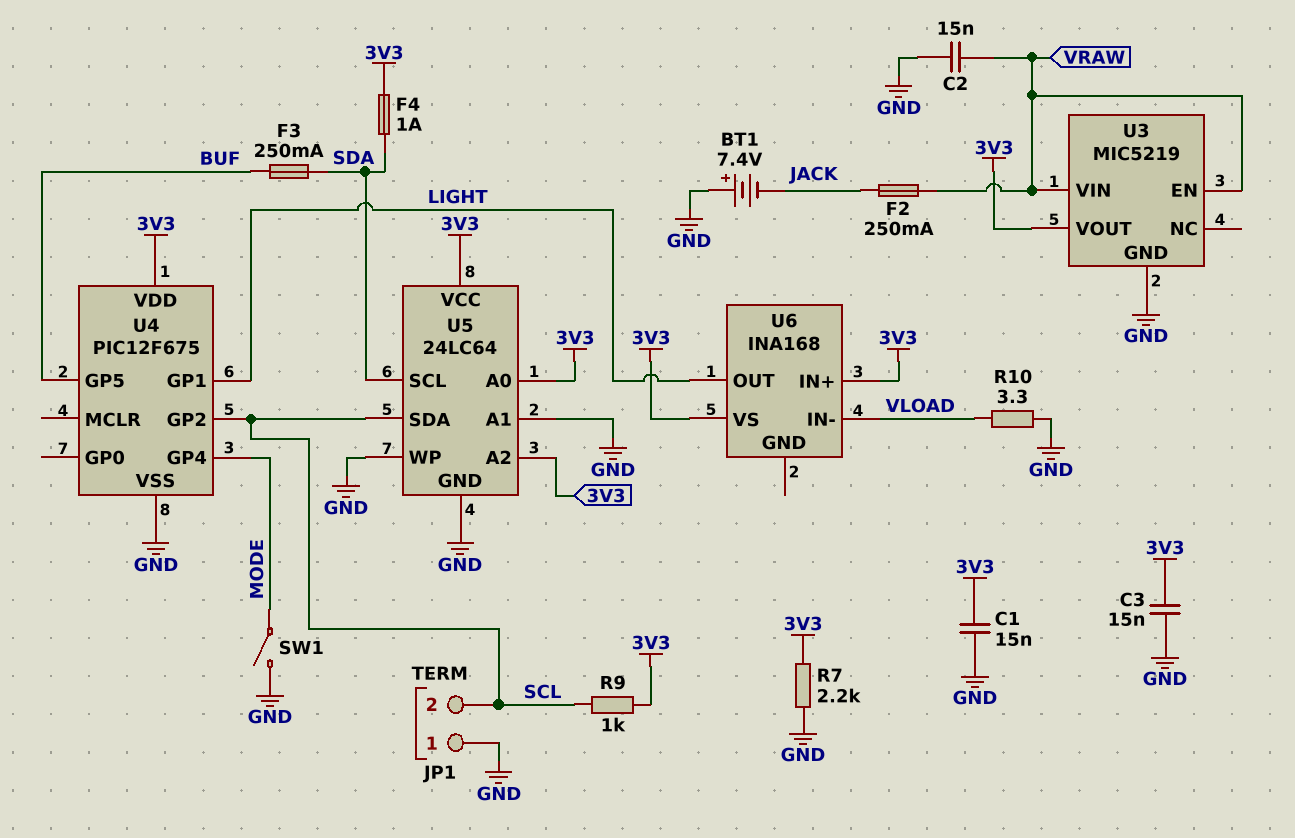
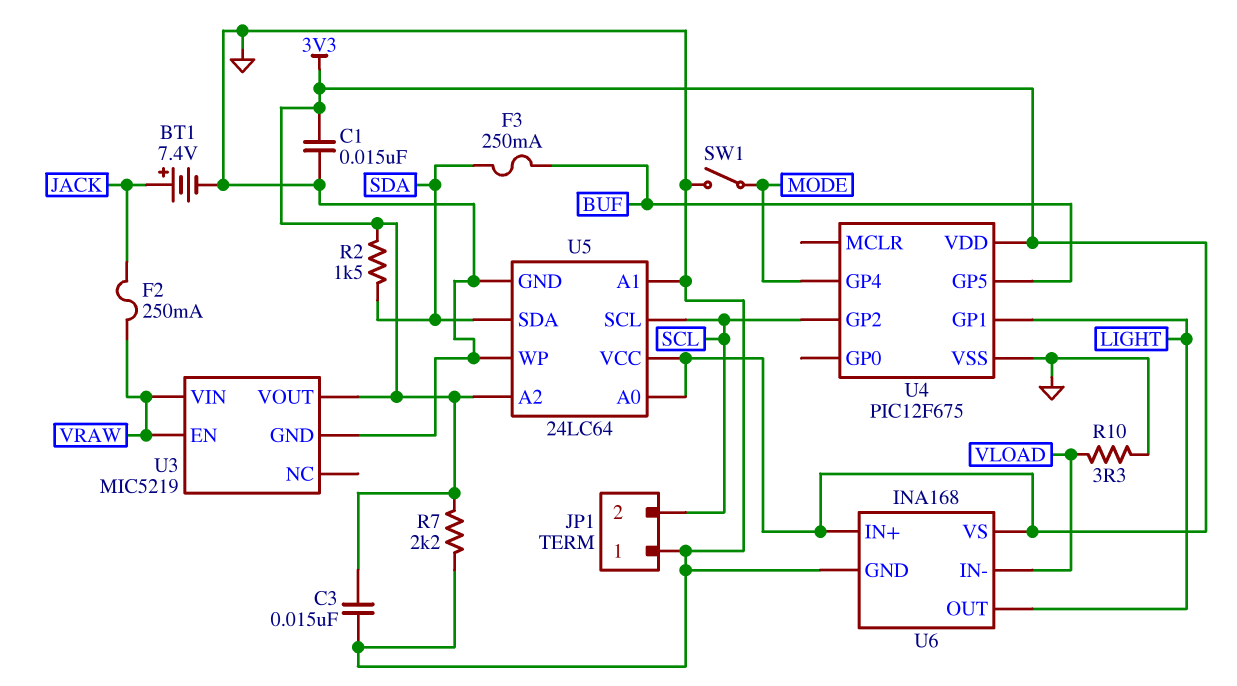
BT1: 7.4V (plus GND, minus JACK) -> 7.4V (plus JACK, minus GND)
C2: 15nF (GND, VRAW) -> none
F4: 1A (3V3, SDA) -> none
R2: none -> 1.5k (3V3, SDA)
R9: 1k (3V3, SCL) -> none
U5 pin SCL: SDA -> SCL
U5 pin SDA: SCL -> SDA
U6 pin GND: none -> GND

